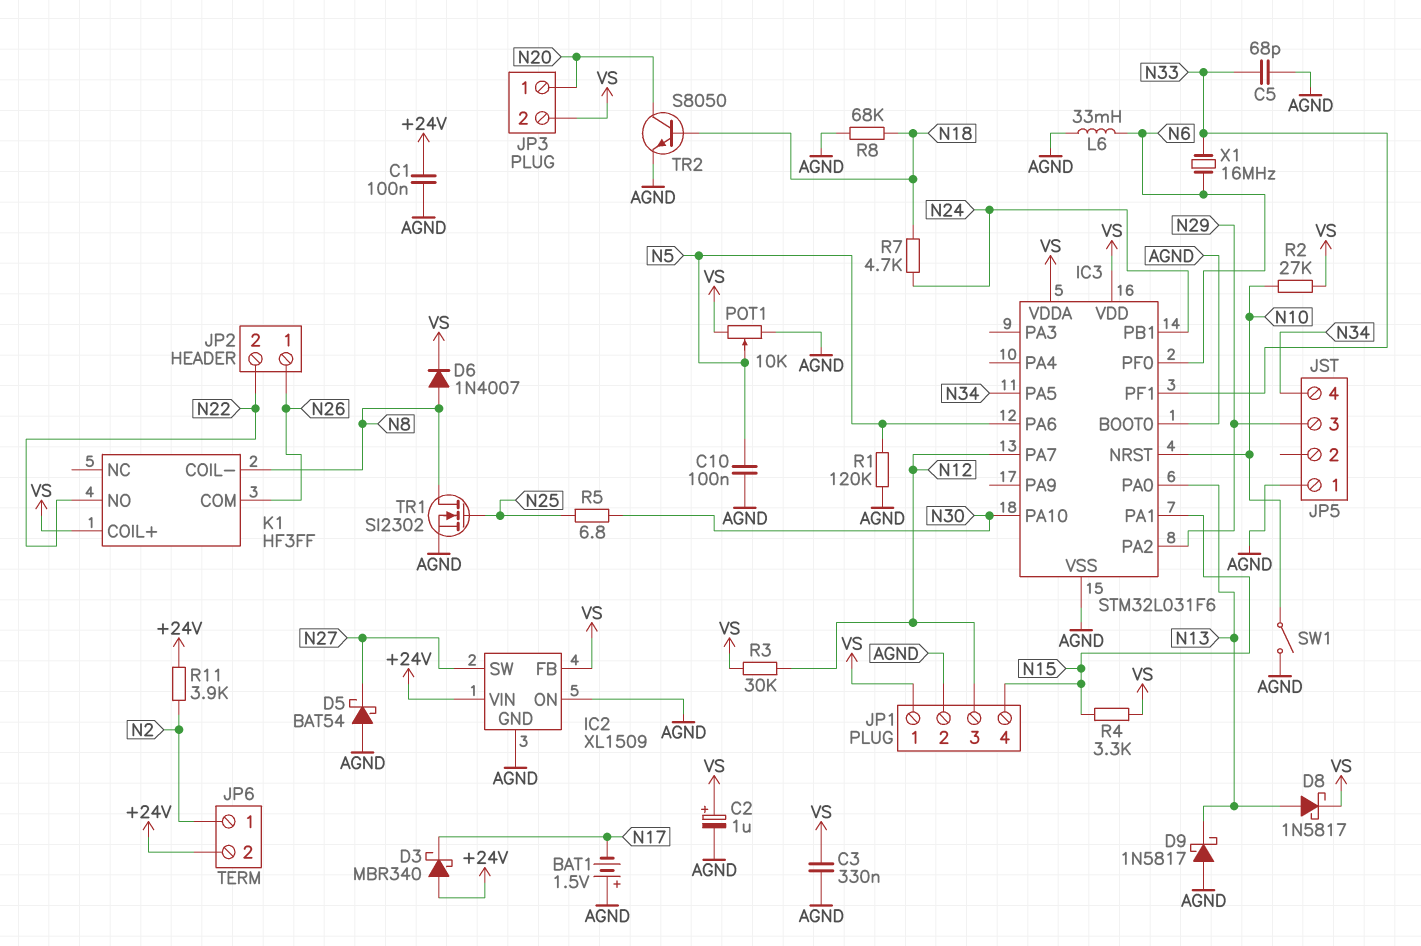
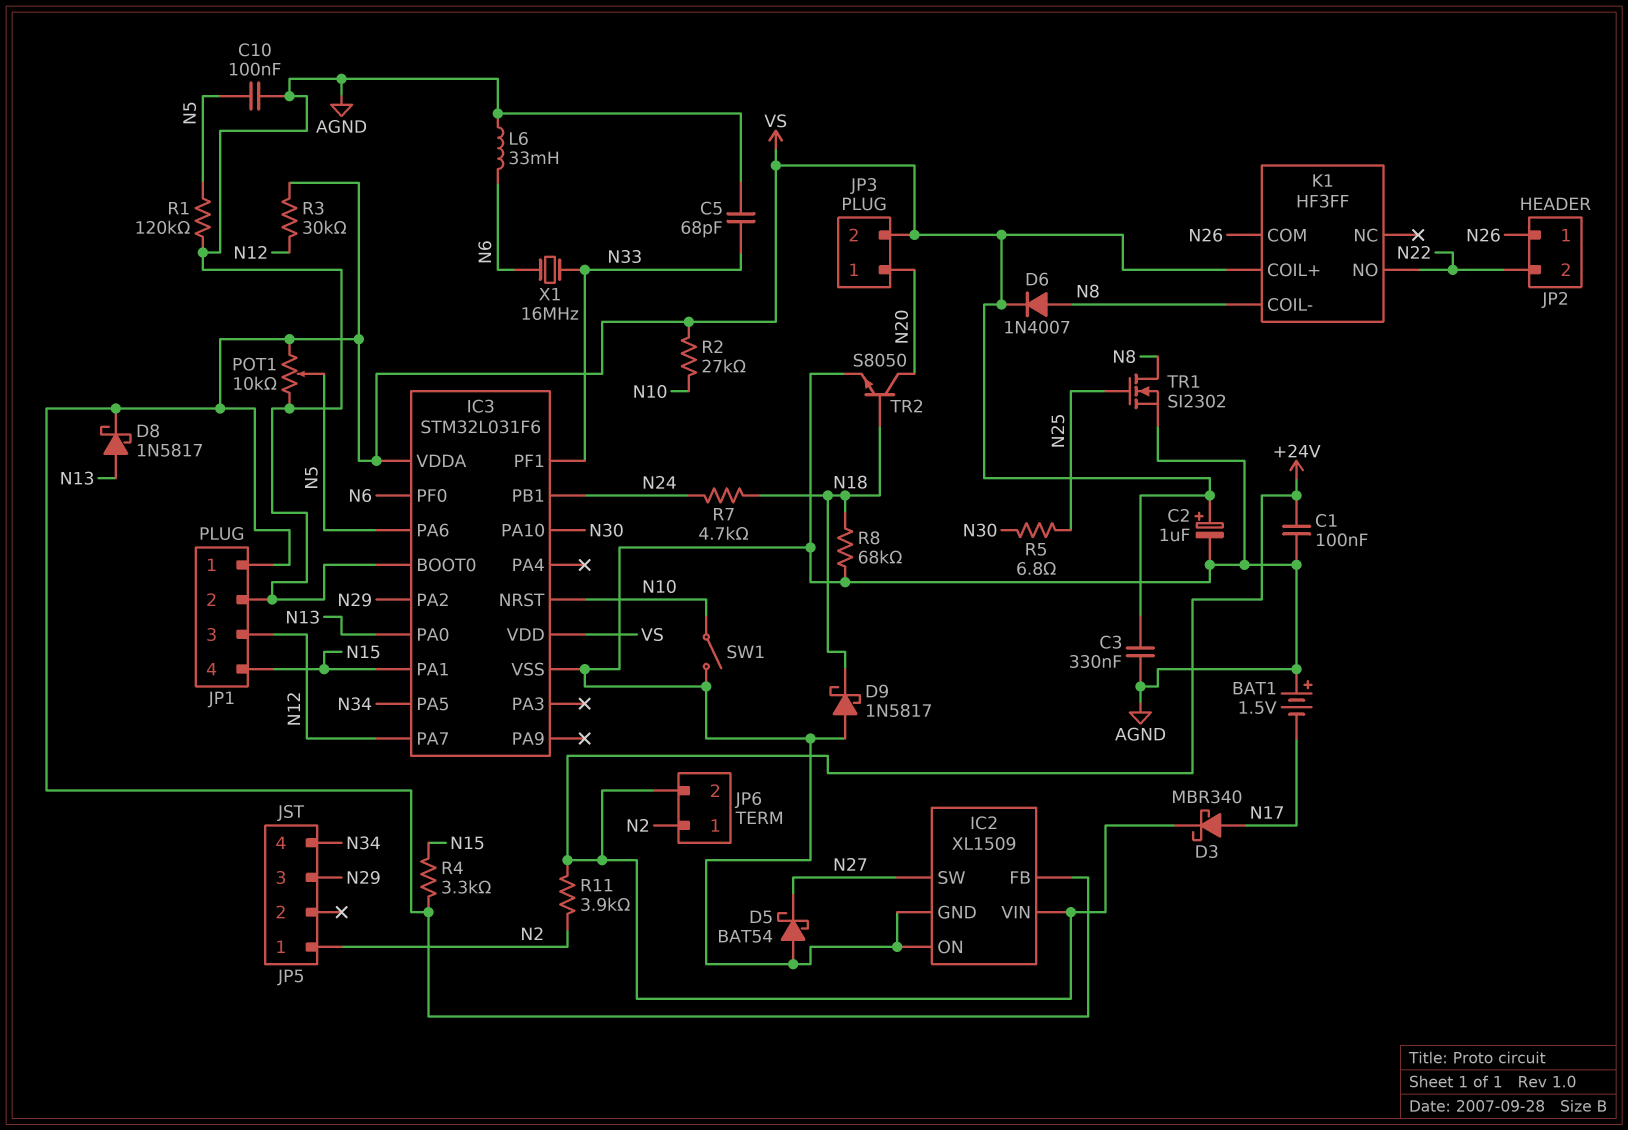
D3: schottky MBR340 (A +24V, K N17) -> schottky MBR340 (A N17, K +24V)
D9: schottky 1N5817 (A AGND, K N13) -> schottky 1N5817 (A AGND, K N18)
JP5 pin 1: AGND -> N2

